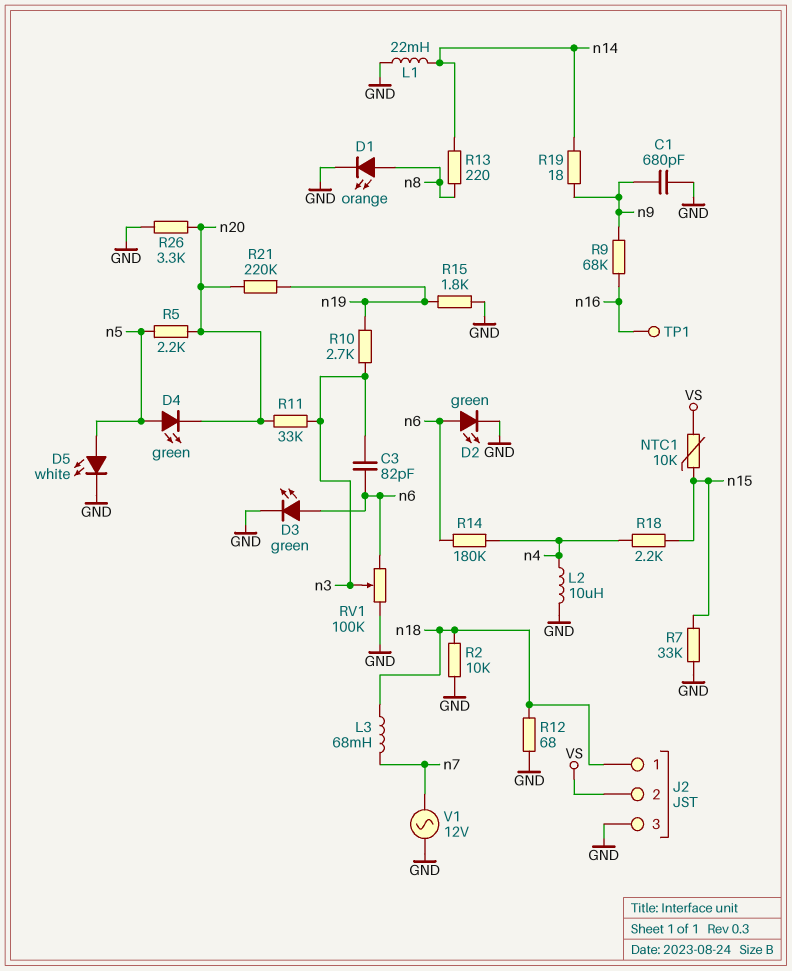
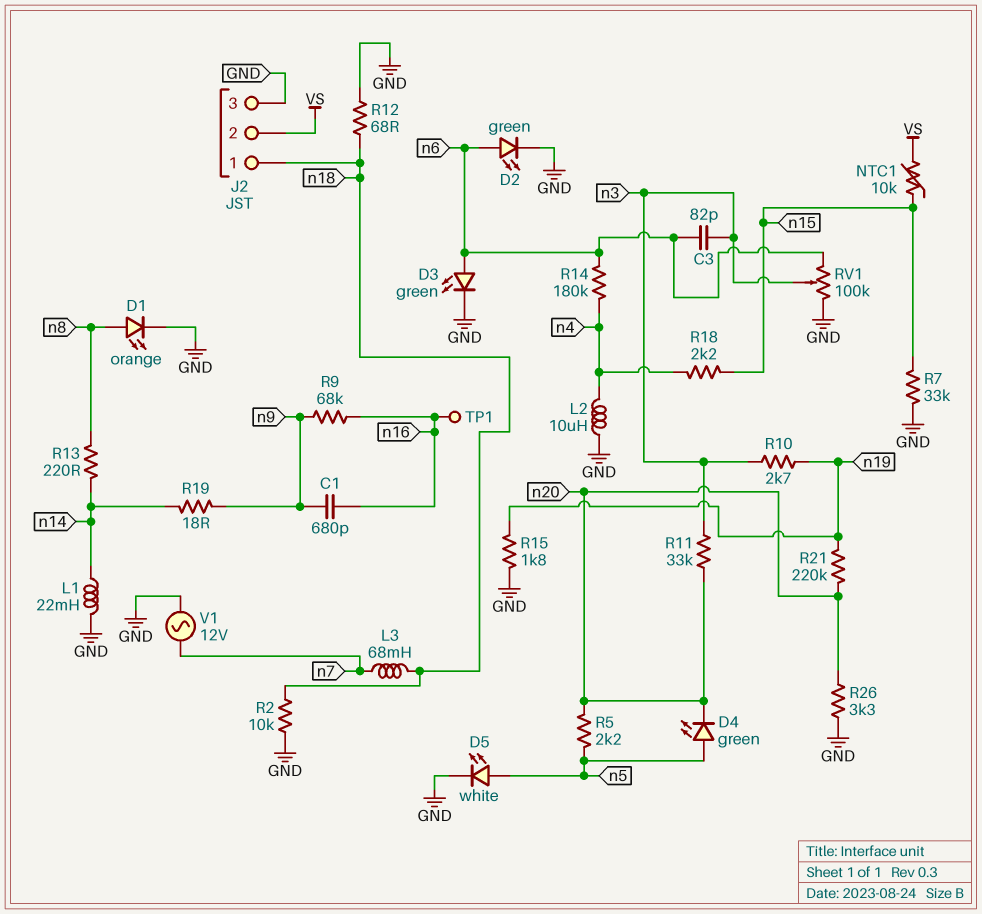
C1: 680pF (GND, n9) -> 680pF (n9, n16)

